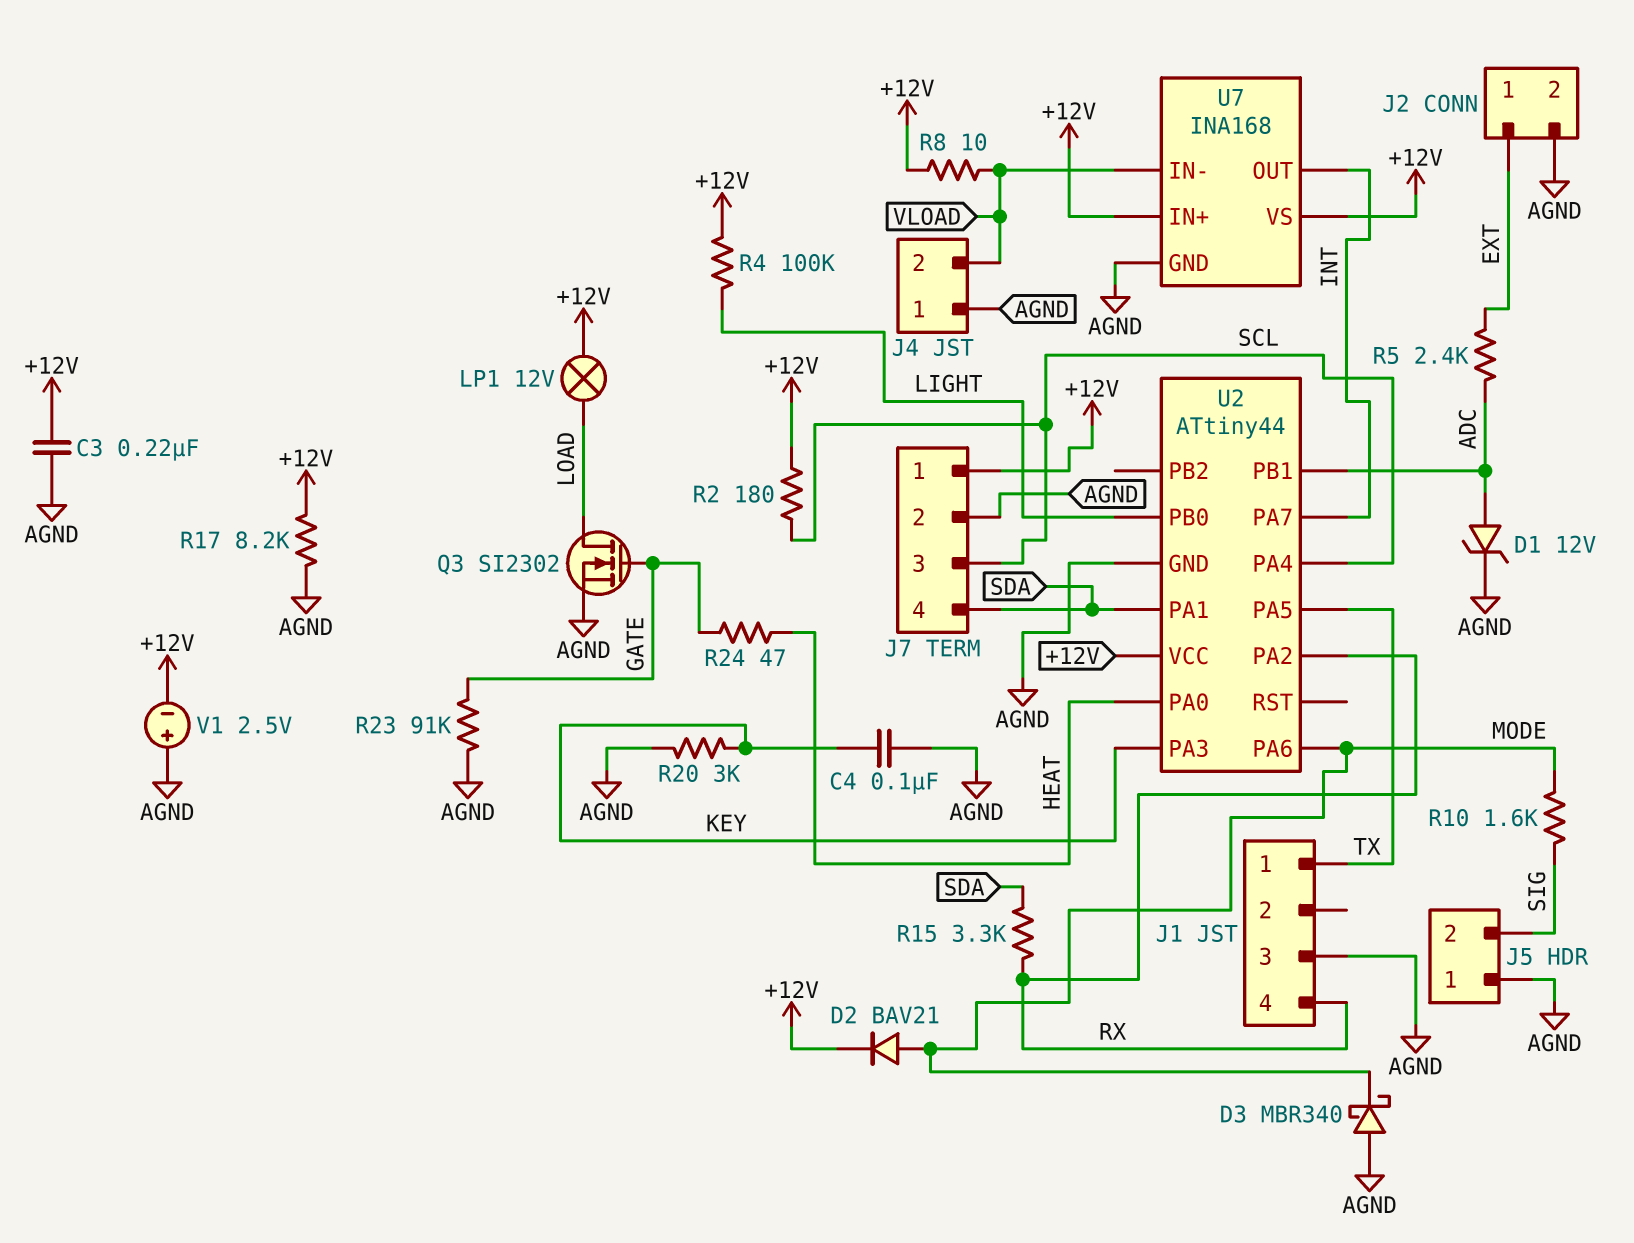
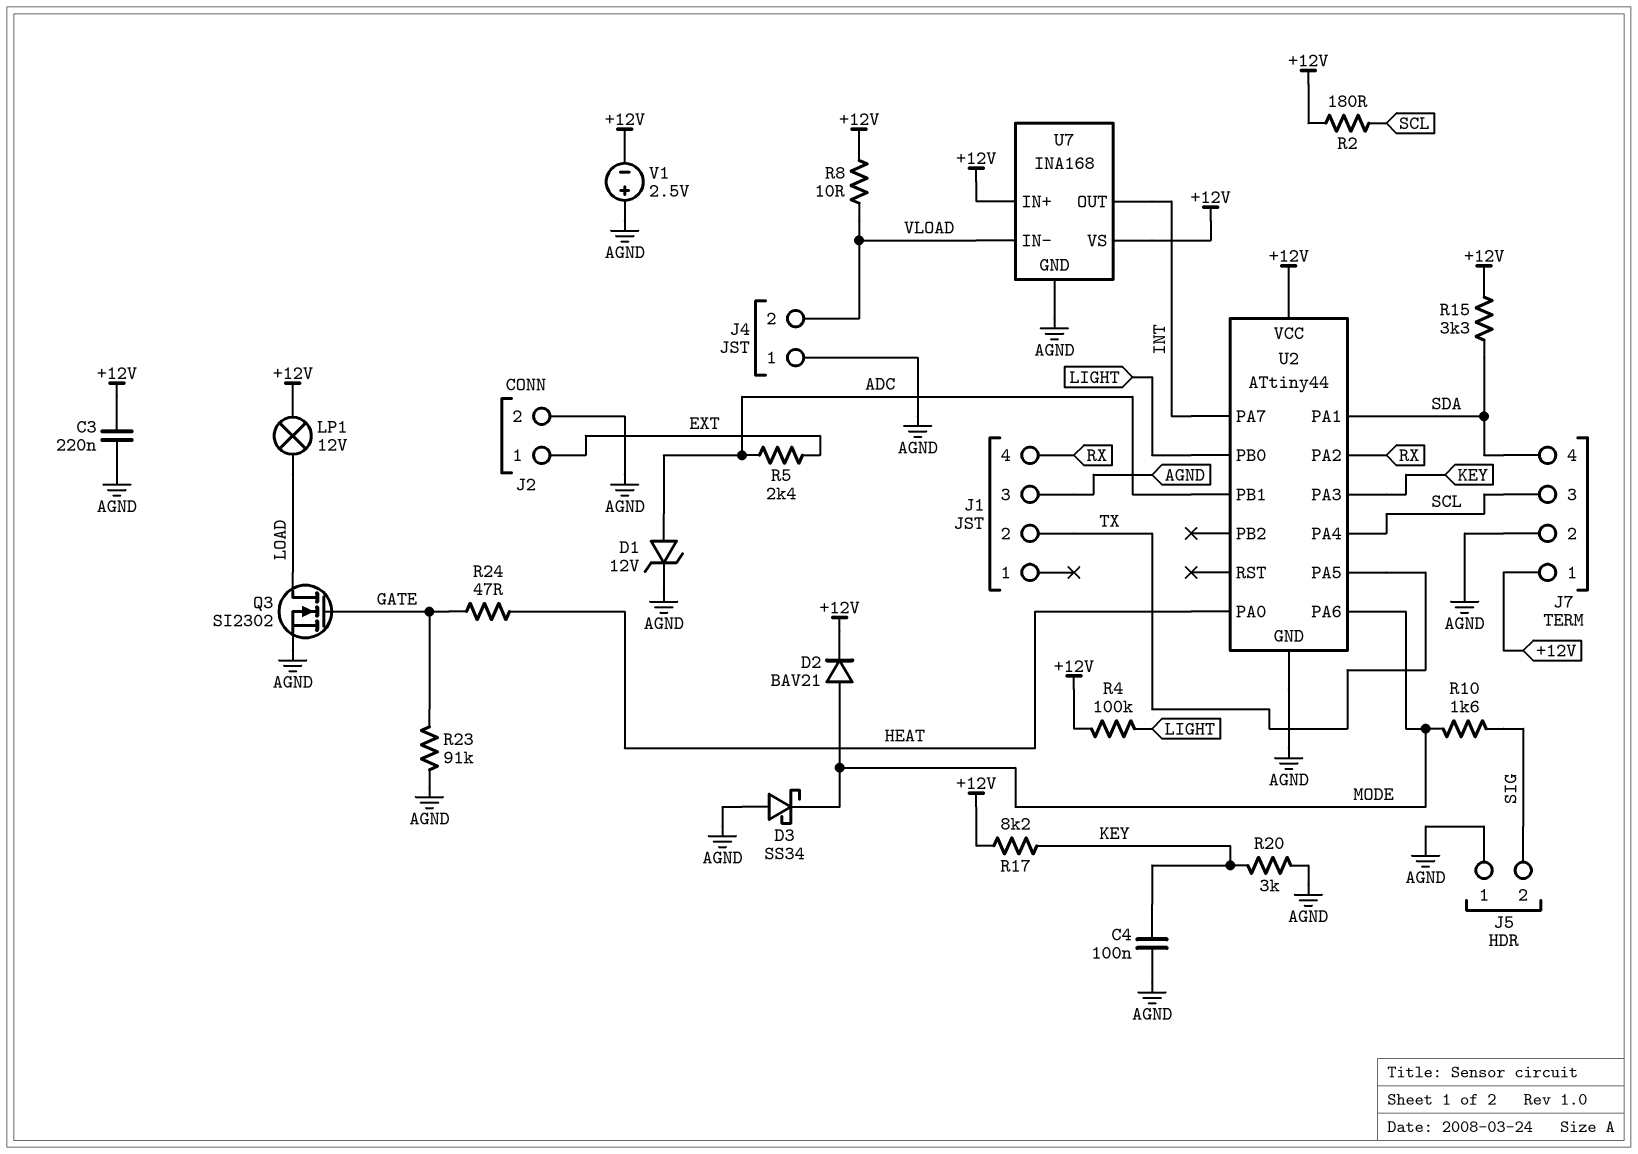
D3: schottky MBR340 (A AGND, K MODE) -> schottky SS34 (A AGND, K MODE)
J1 pin 1: TX -> none
J1 pin 2: none -> TX
R15: 3.3k (RX, SDA) -> 3.3k (+12V, SDA)
R17: 8.2k (+12V, AGND) -> 8.2k (+12V, KEY)

